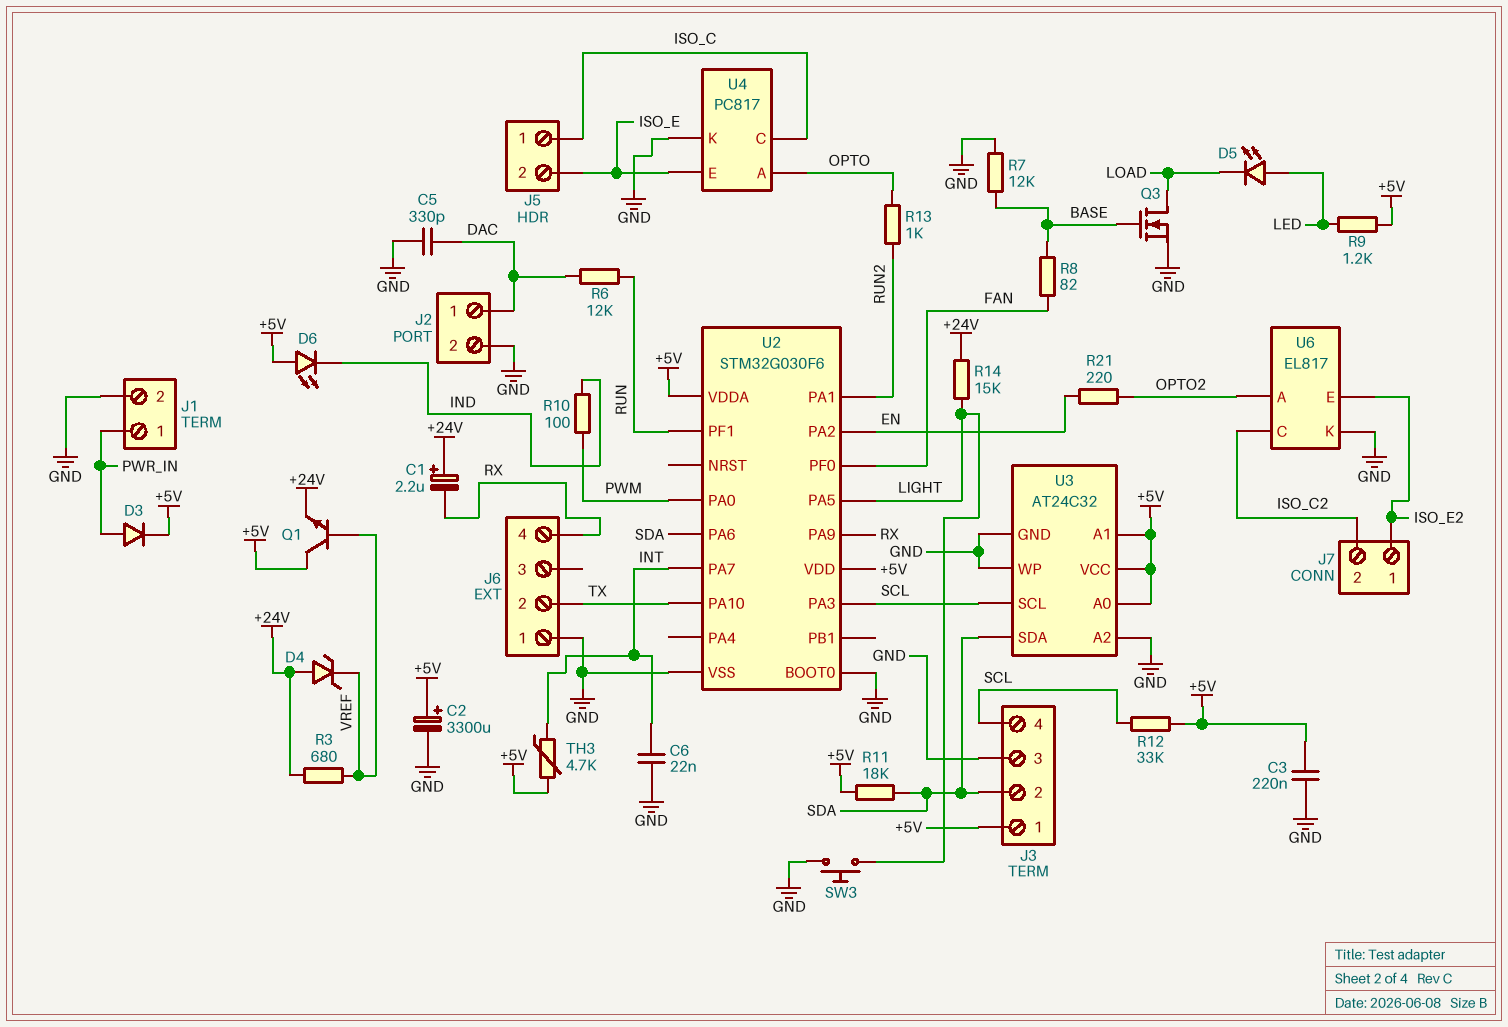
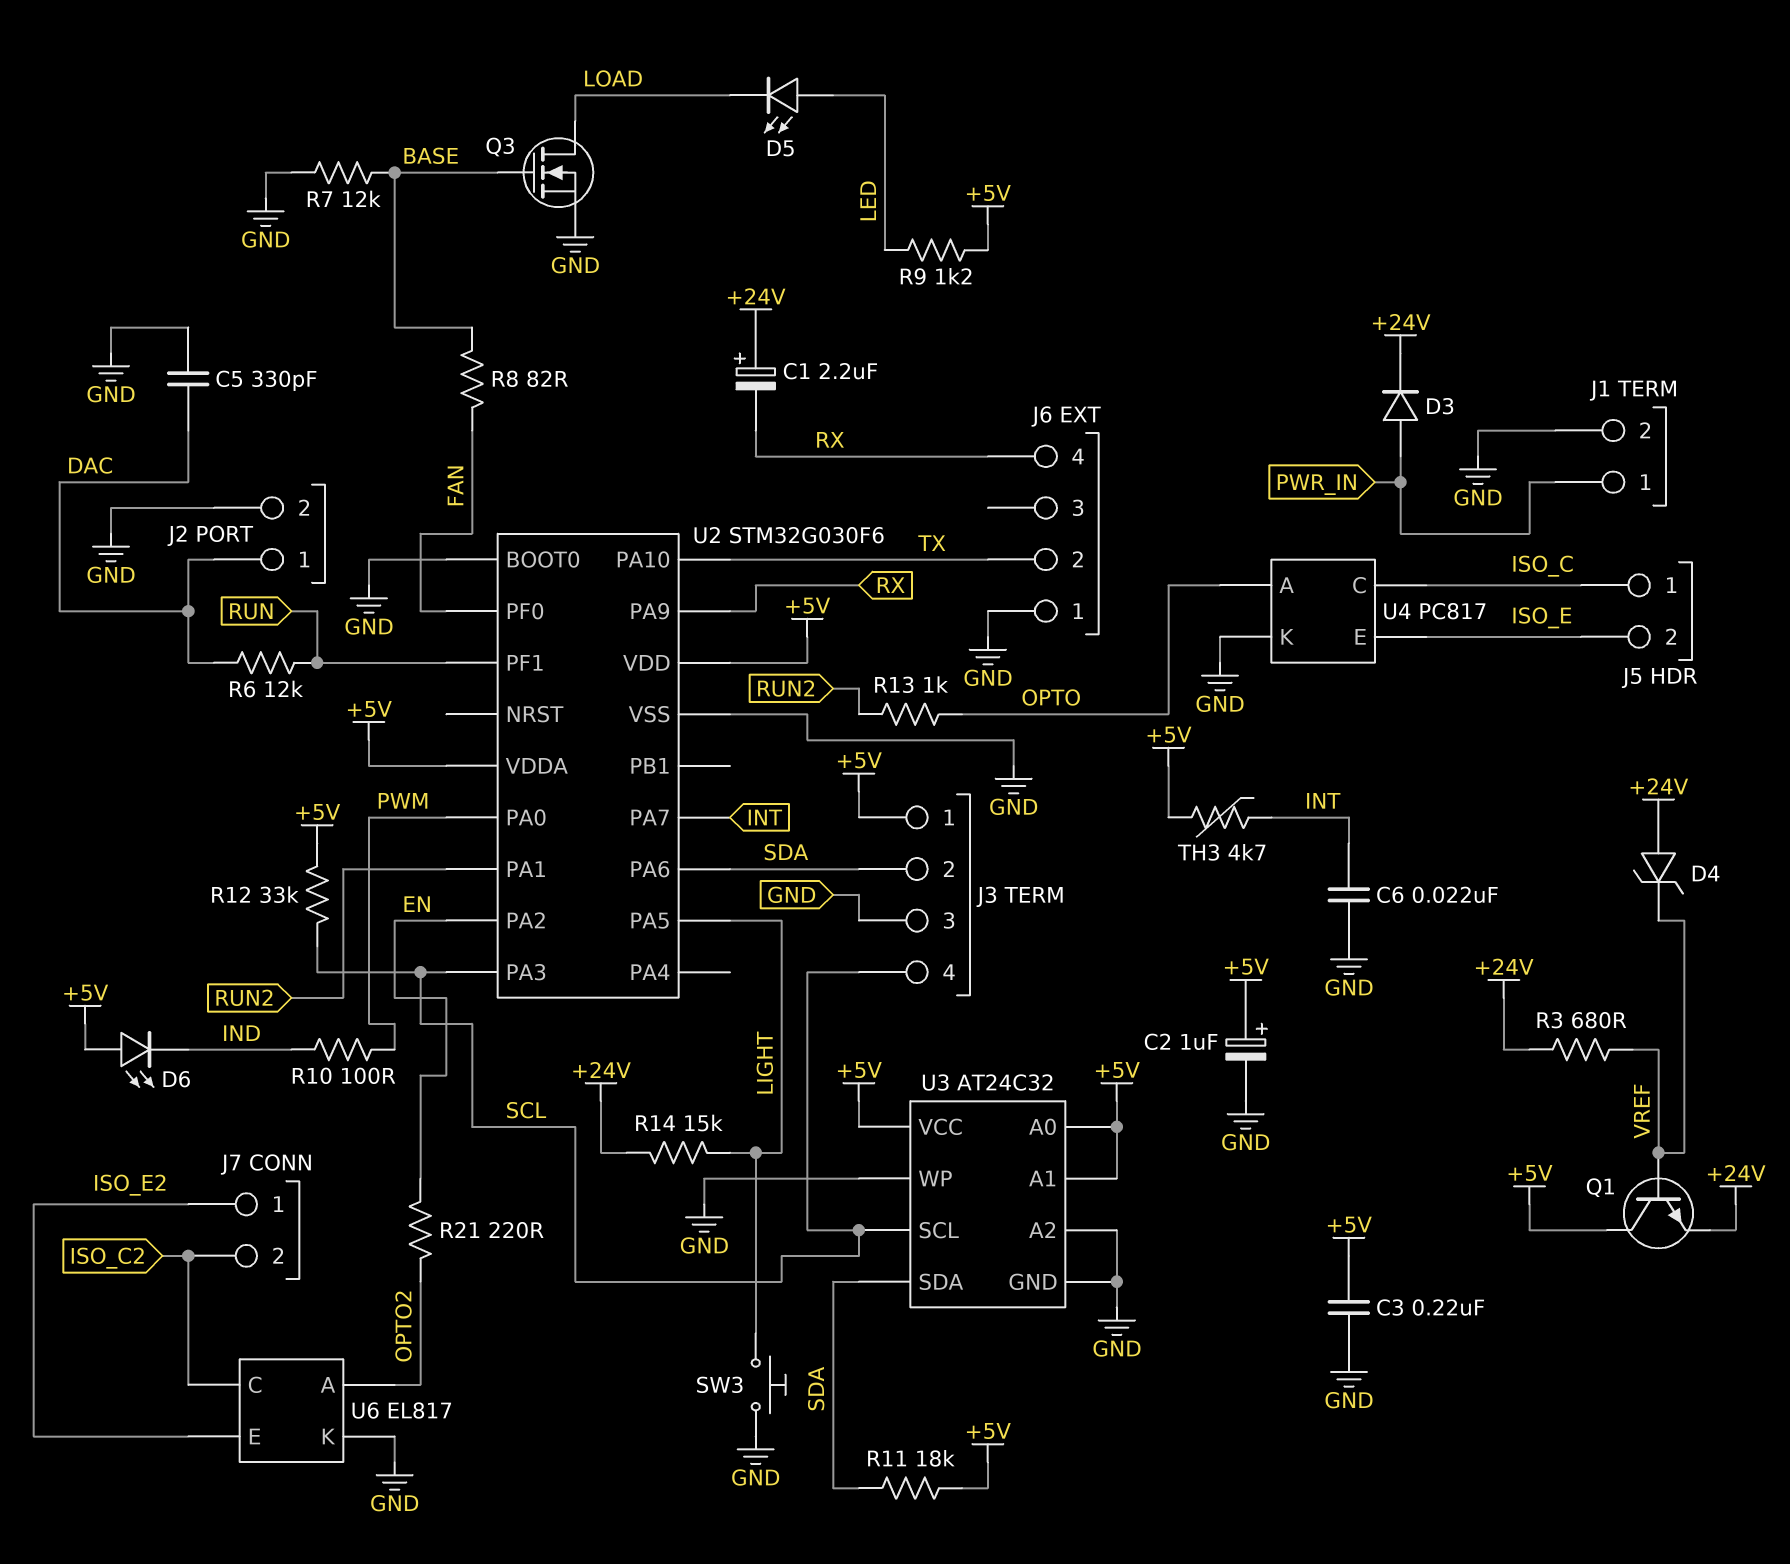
C2: 3300uF (plus +5V, minus GND) -> 1uF (plus +5V, minus GND)
D3: diode (A PWR_IN, K +5V) -> diode (A PWR_IN, K +24V)

